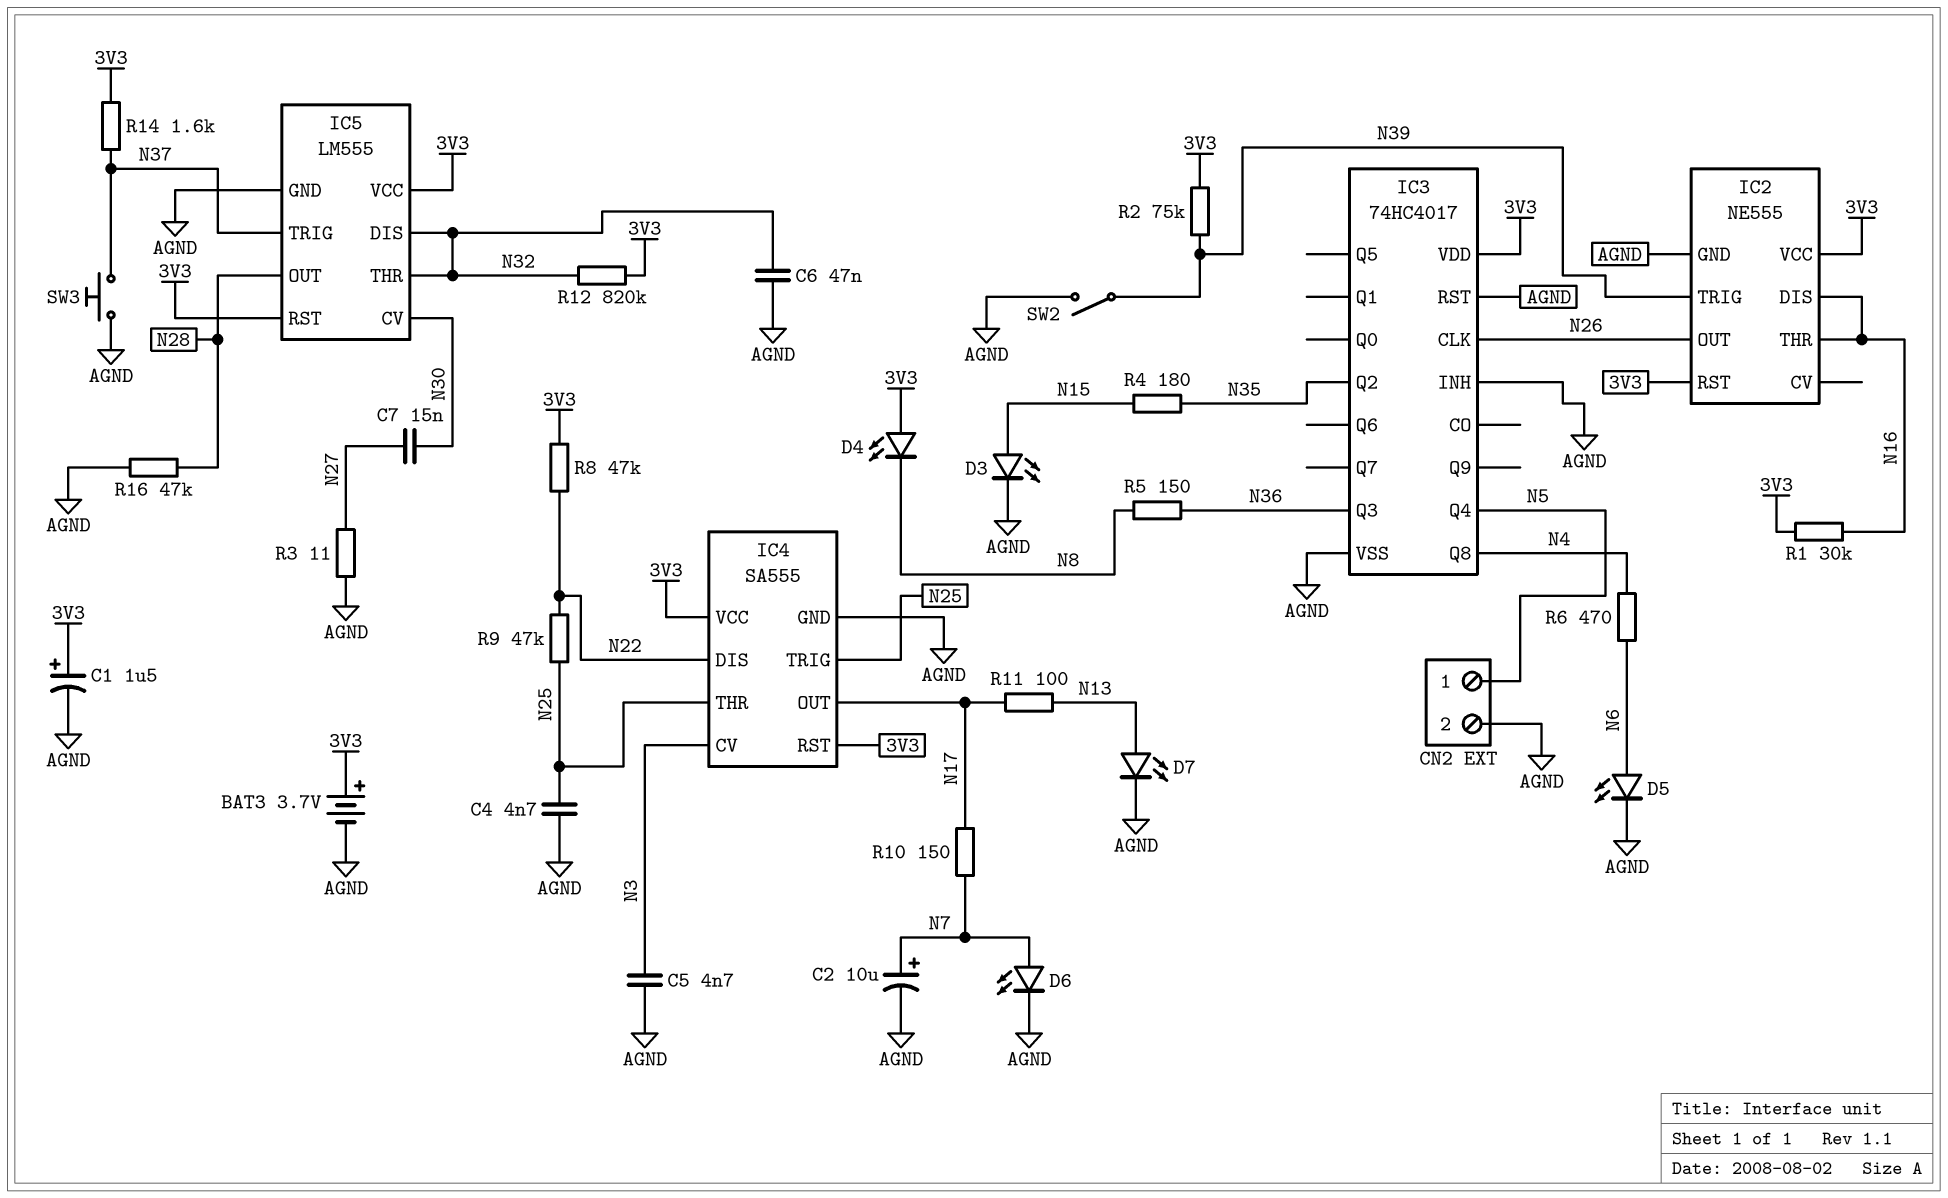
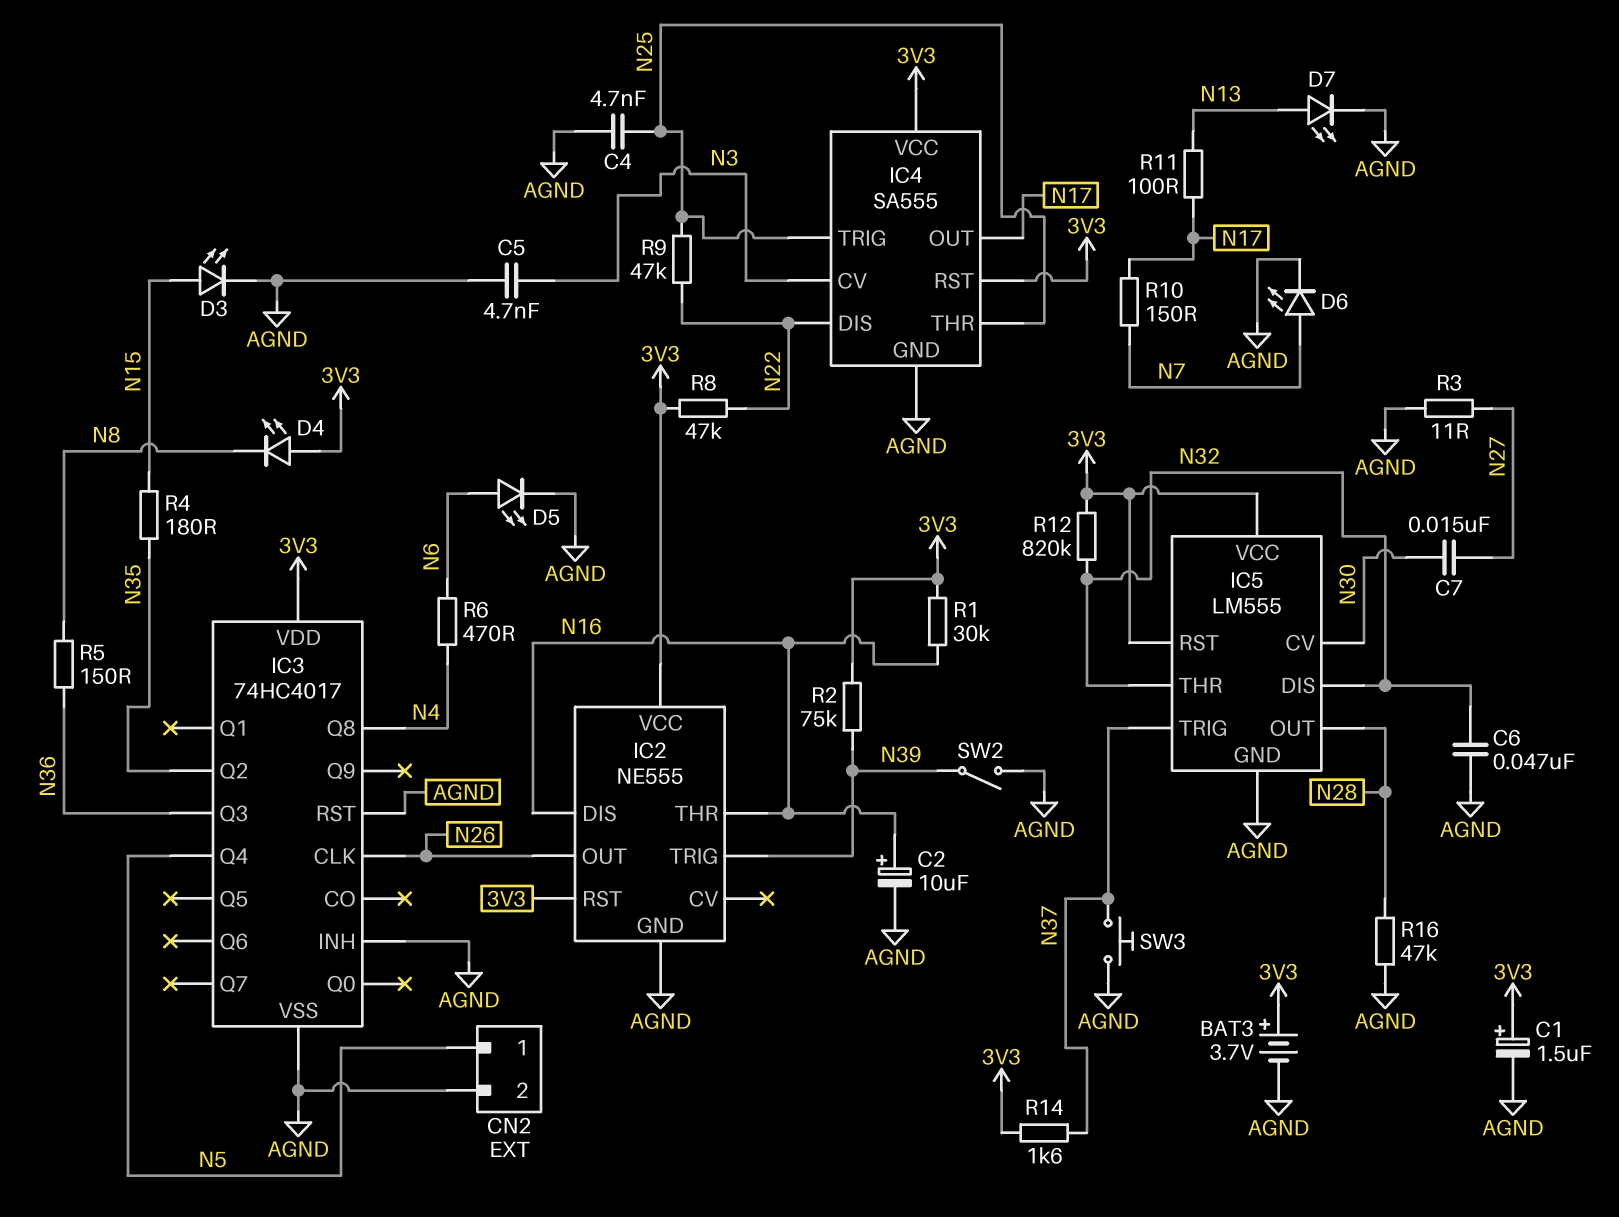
C2: 10uF (plus N7, minus AGND) -> 10uF (plus N16, minus AGND)

